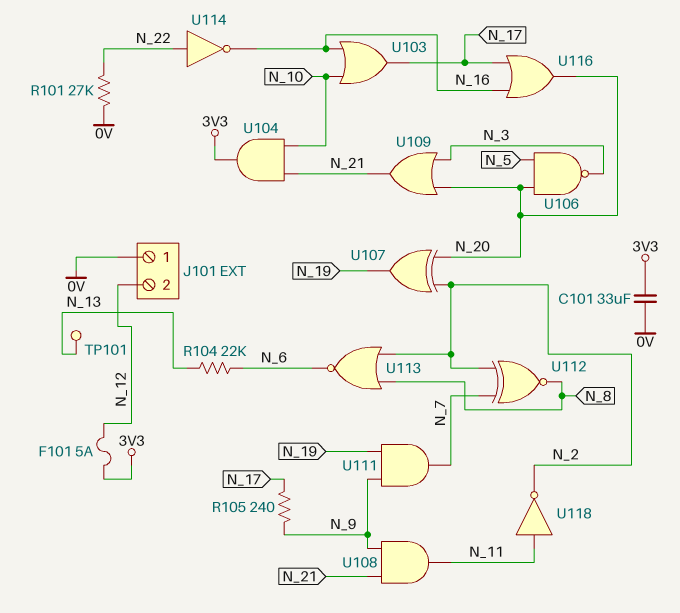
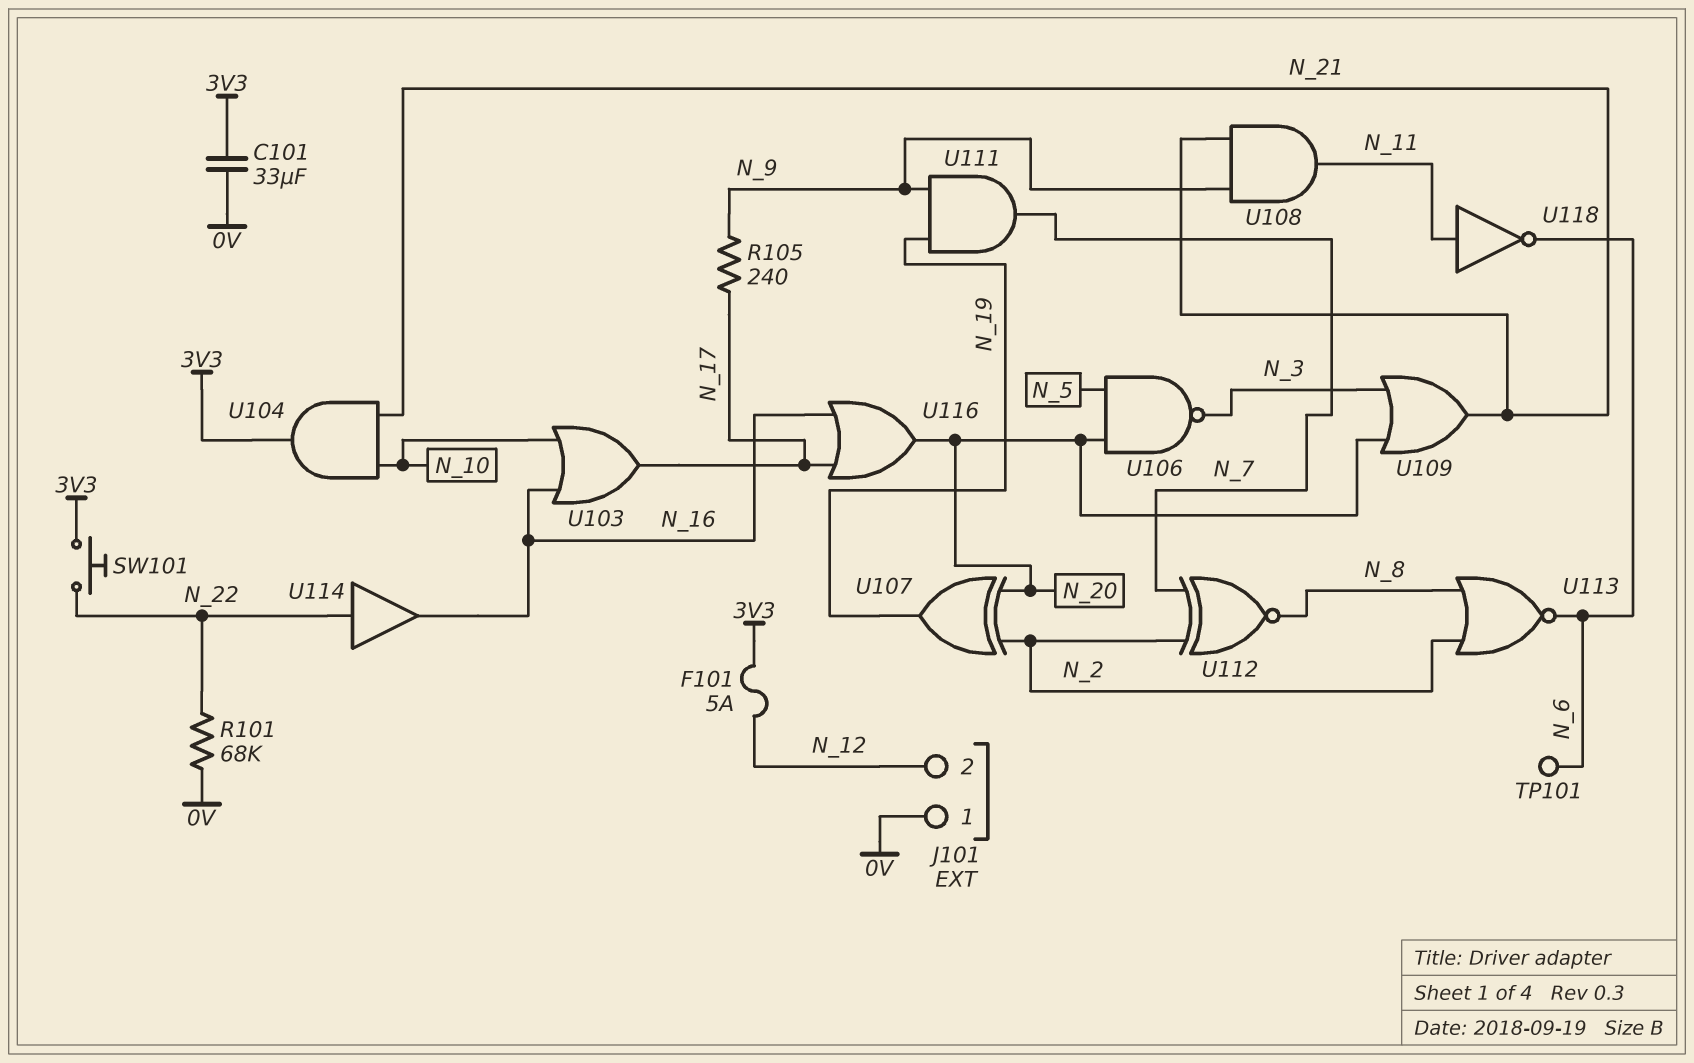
R101: 27k (0V, N_22) -> 68k (0V, N_22)
R104: 22k (N_6, N_13) -> none
SW101: none -> button (3V3, N_22)
TP101: test point (N_13) -> test point (N_6)
U114: NOT (in N_22, out N_16) -> buffer (in N_22, out N_16)
U118: NOT (in N_11, out N_2) -> NOT (in N_11, out N_6)

